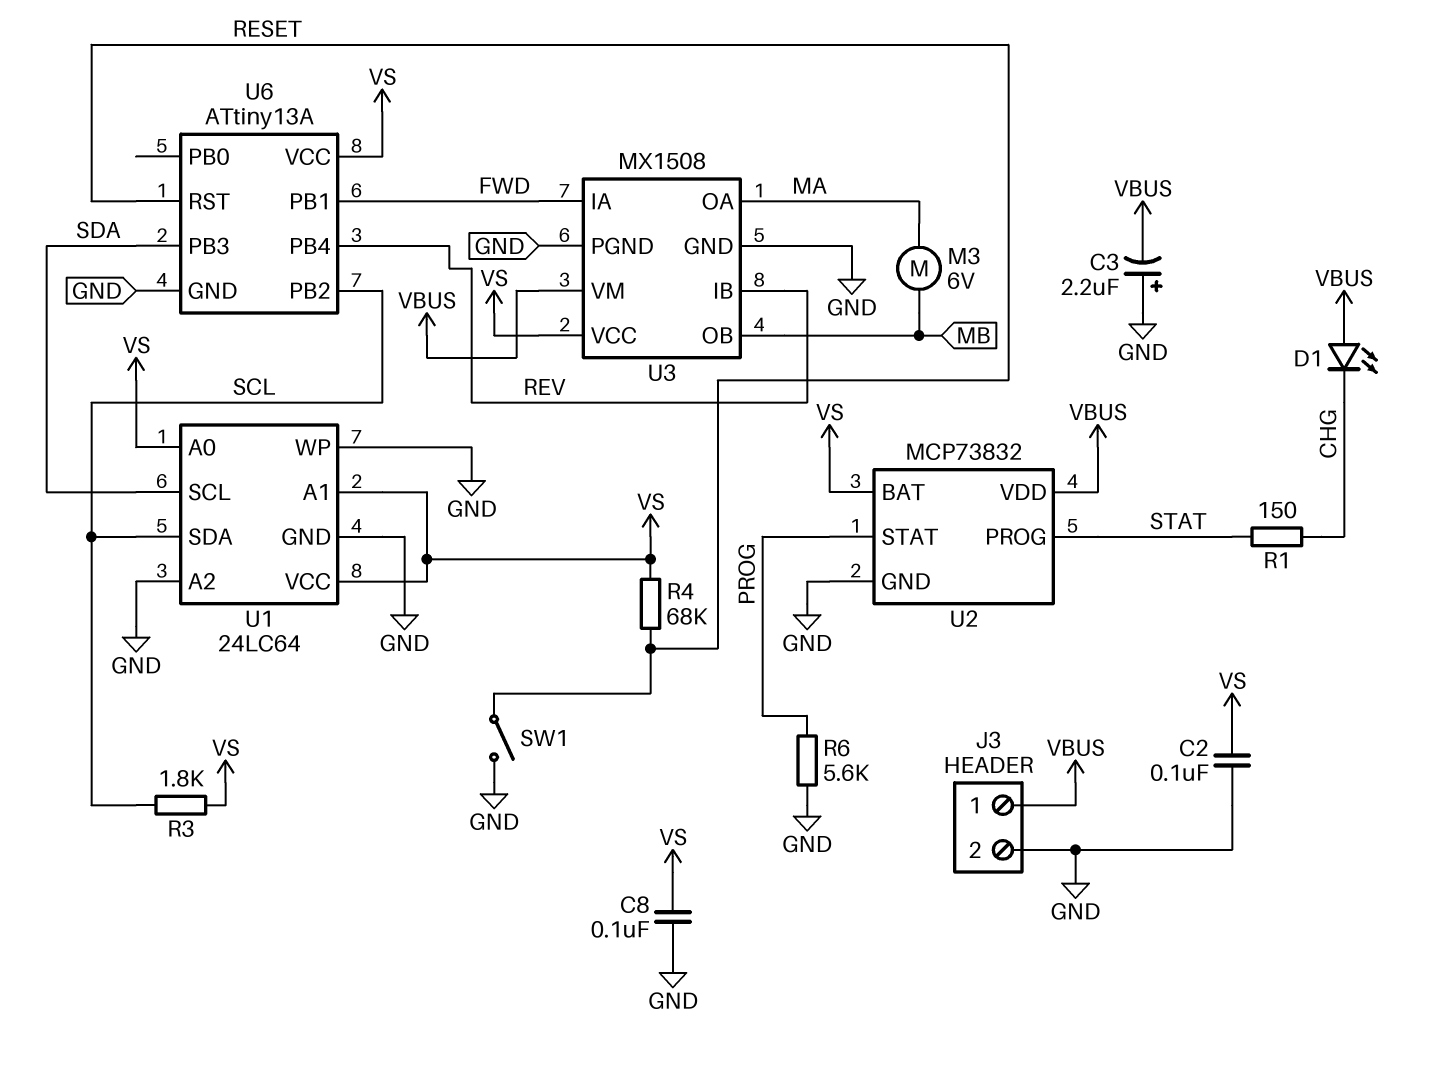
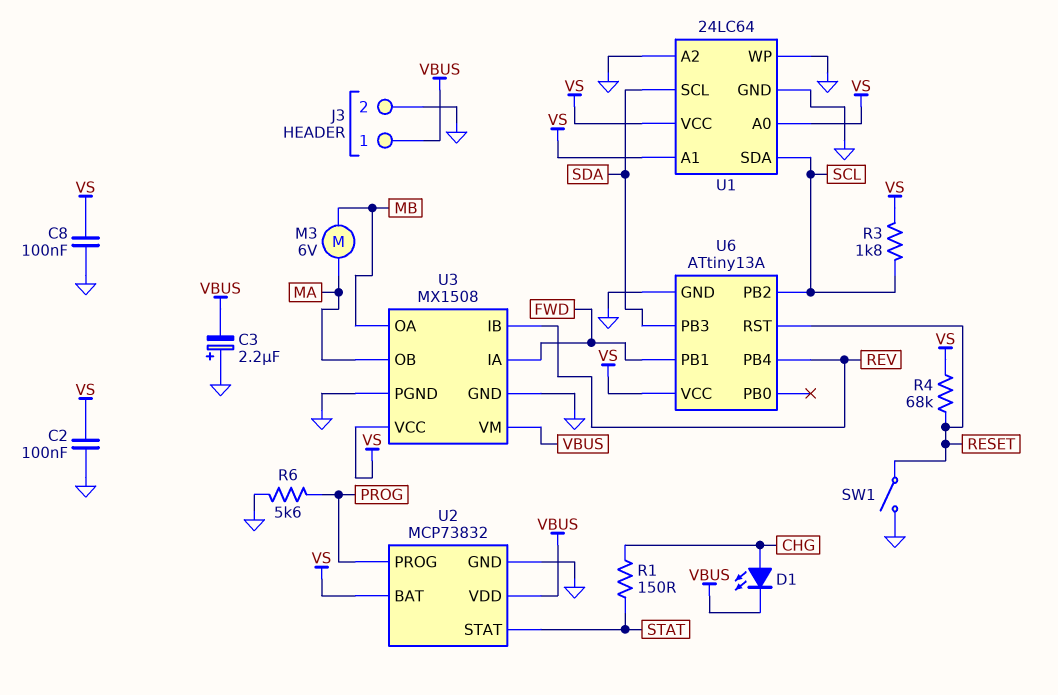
D1: LED (A VBUS, K CHG) -> LED (A CHG, K VBUS)
U2 pin PROG: STAT -> PROG
U2 pin STAT: PROG -> STAT
U3 pin OA: MA -> MB
U3 pin OB: MB -> MA

